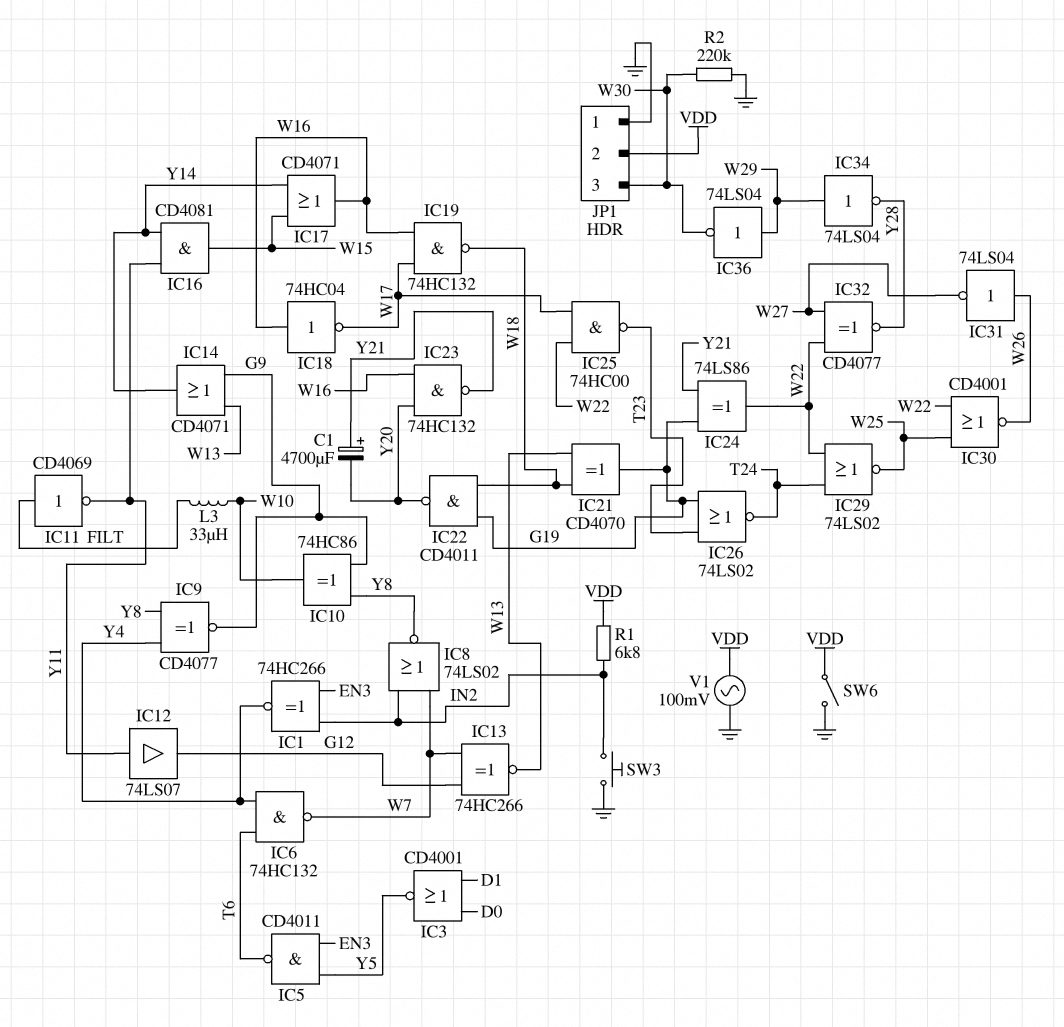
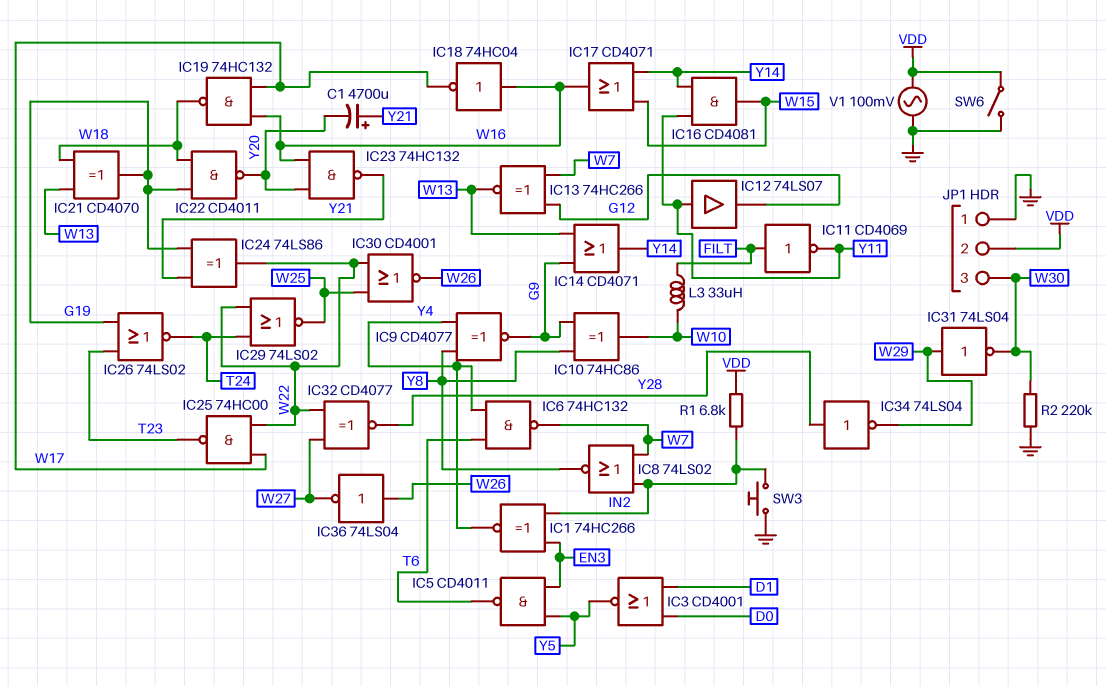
IC31: NOT 74LS04 (in W26, out W27) -> NOT 74LS04 (in W29, out W30)
IC34: NOT 74LS04 (in W29, out Y28) -> NOT 74LS04 (in Y28, out W29)
IC36: NOT 74LS04 (in W29, out W30) -> NOT 74LS04 (in W26, out W27)

